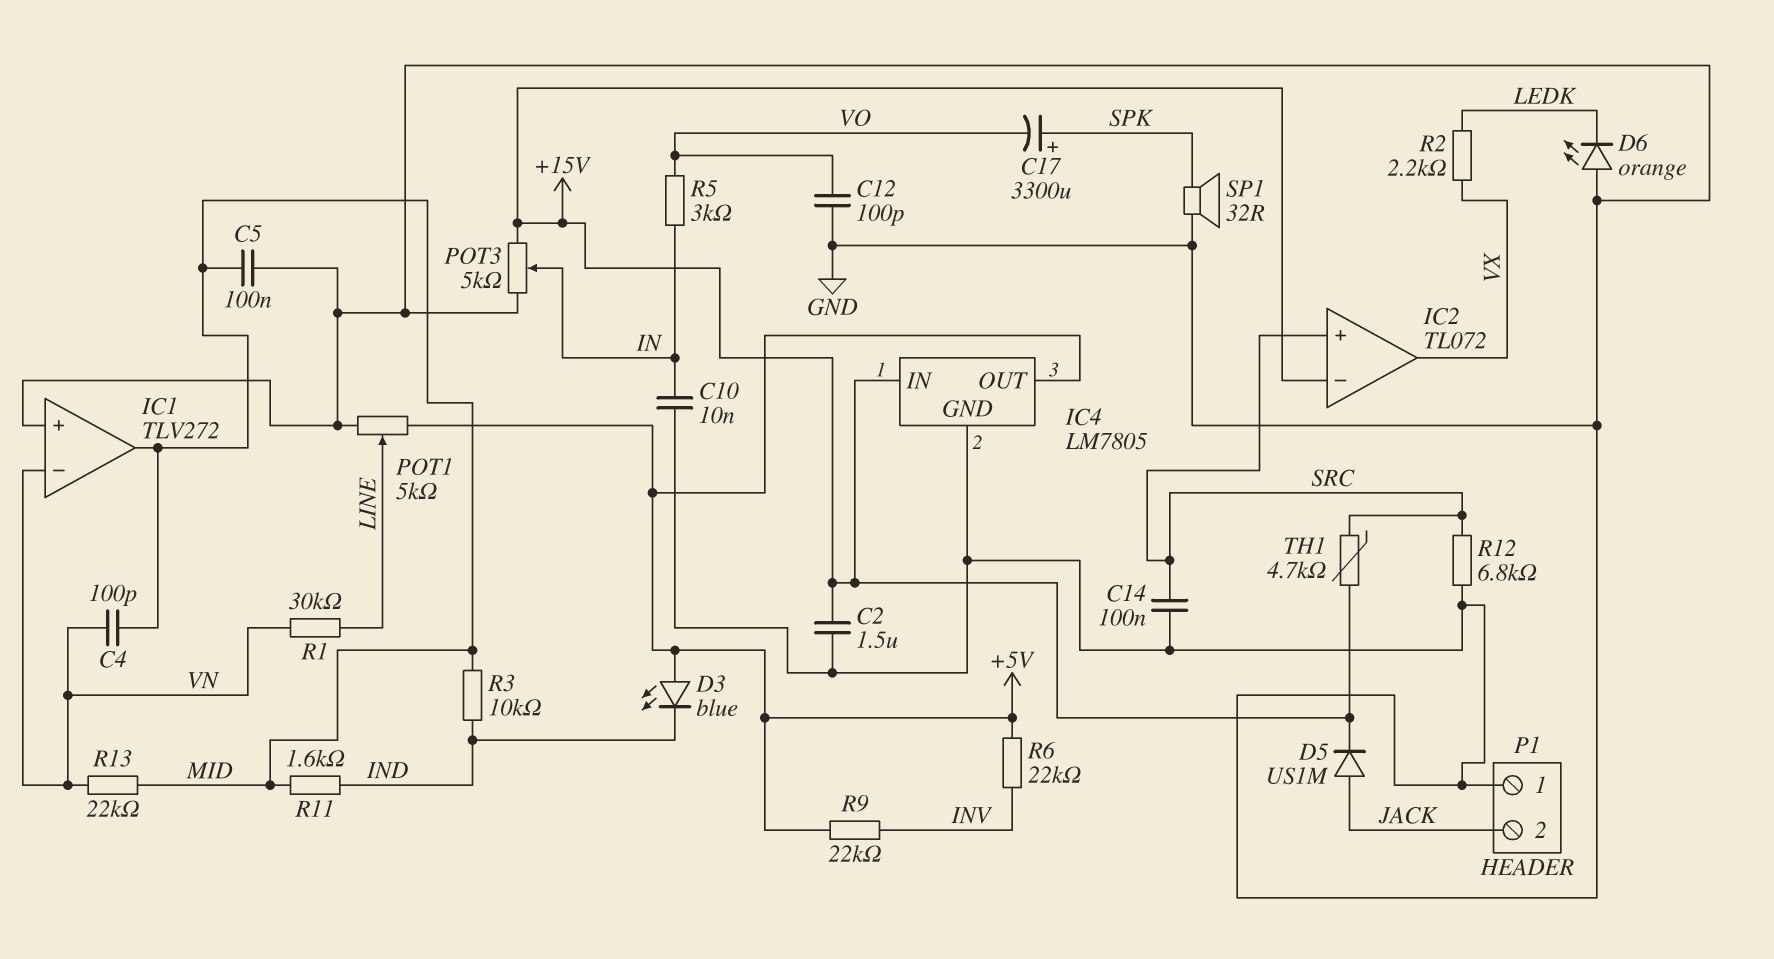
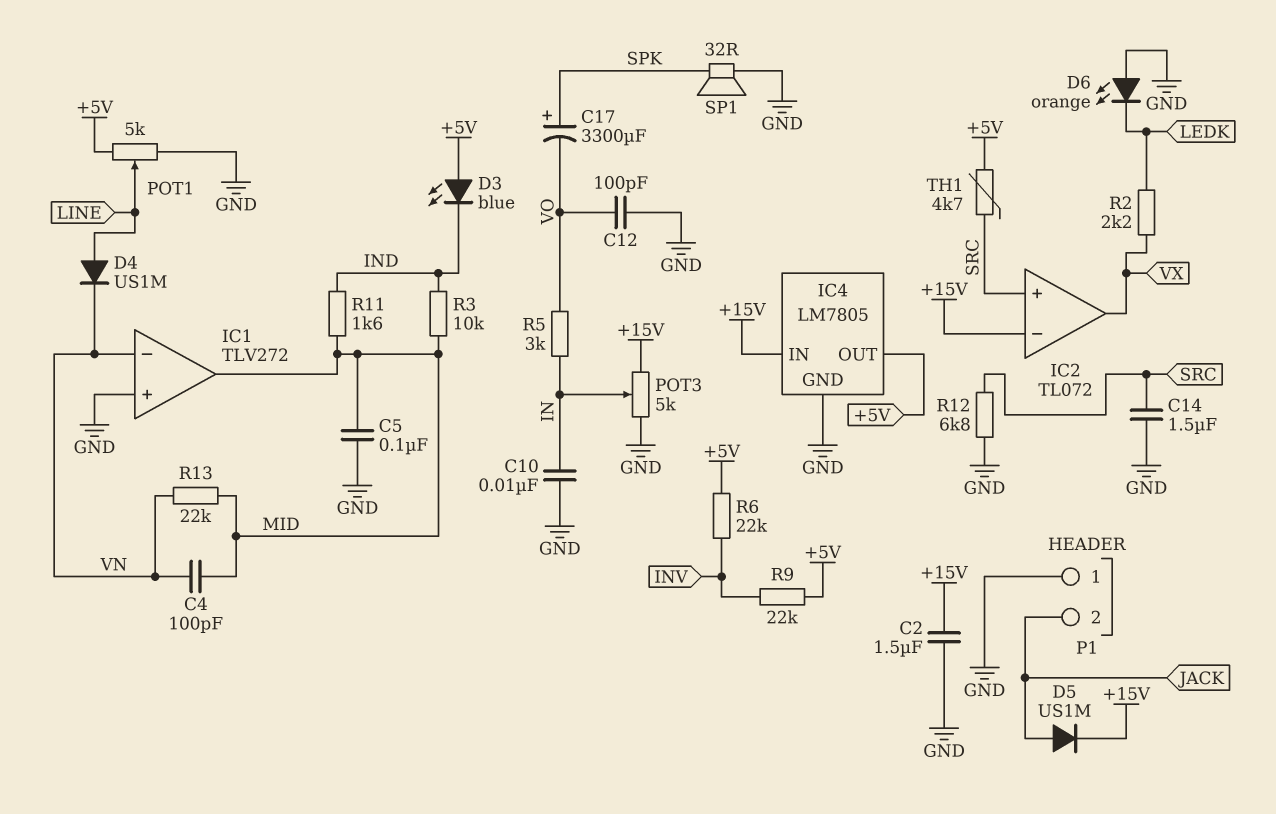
C14: 100nF (GND, SRC) -> 1.5uF (GND, SRC)
D4: none -> diode US1M (A LINE, K VN)
R1: 30k (LINE, VN) -> none
TH1: 4.7k (+15V, SRC) -> 4.7k (+5V, SRC)

